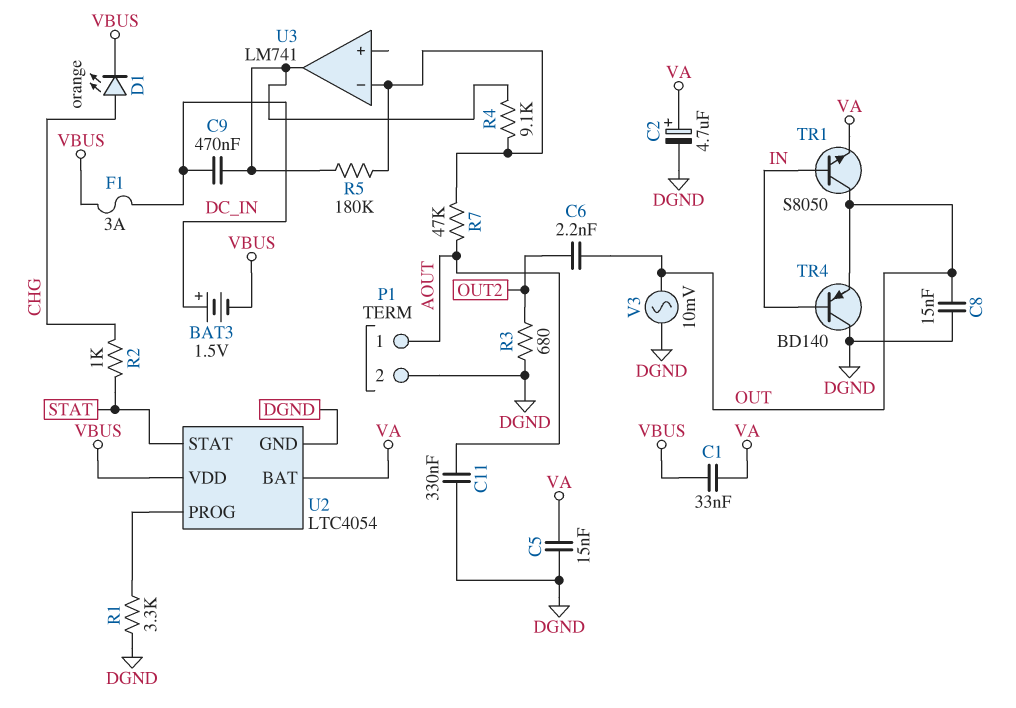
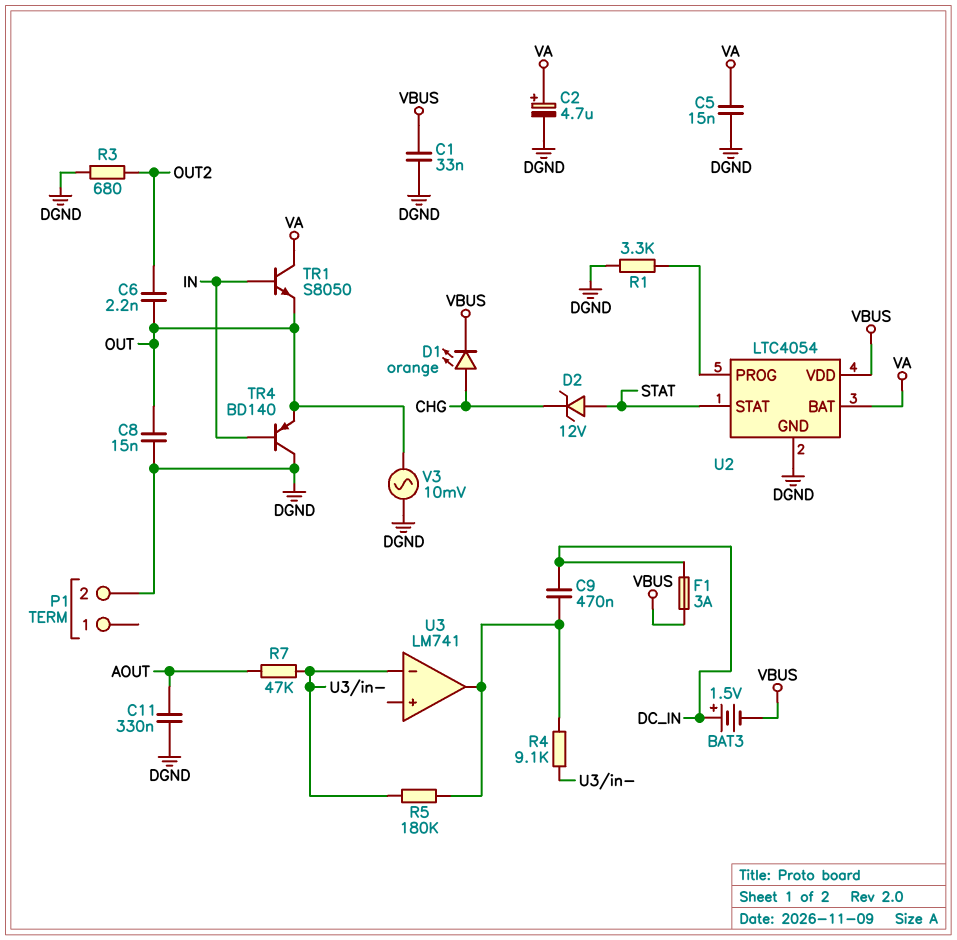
C1: 33nF (VA, VBUS) -> 33nF (DGND, VBUS)
D2: none -> zener 12V (A STAT, K CHG)
P1 pin 1: AOUT -> none
R2: 1k (CHG, STAT) -> none
TR1: NPN S8050 (B IN, C OUT, E VA) -> NPN S8050 (B IN, C VA, E OUT)

